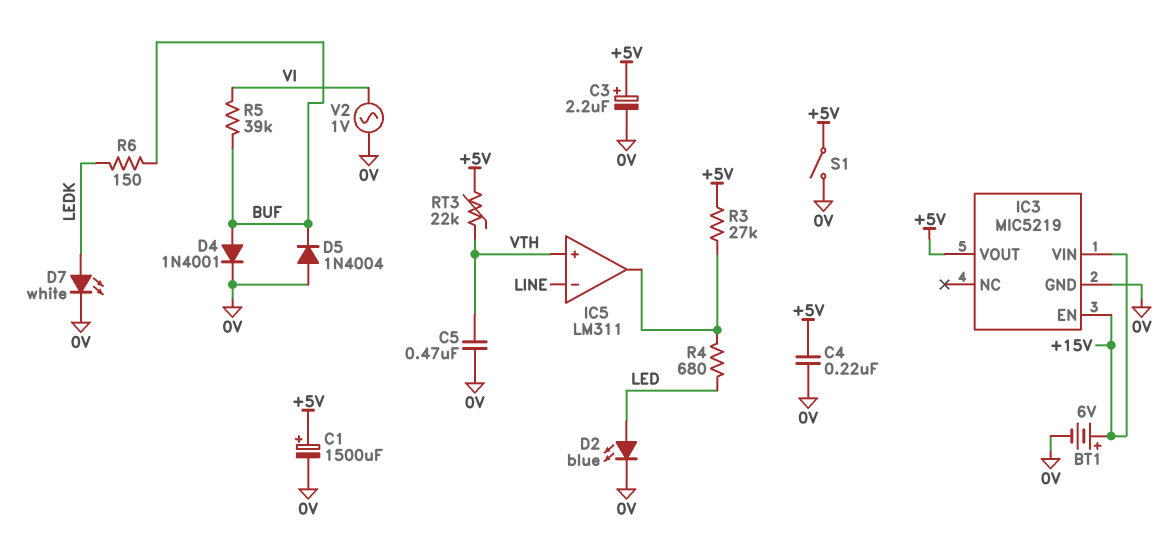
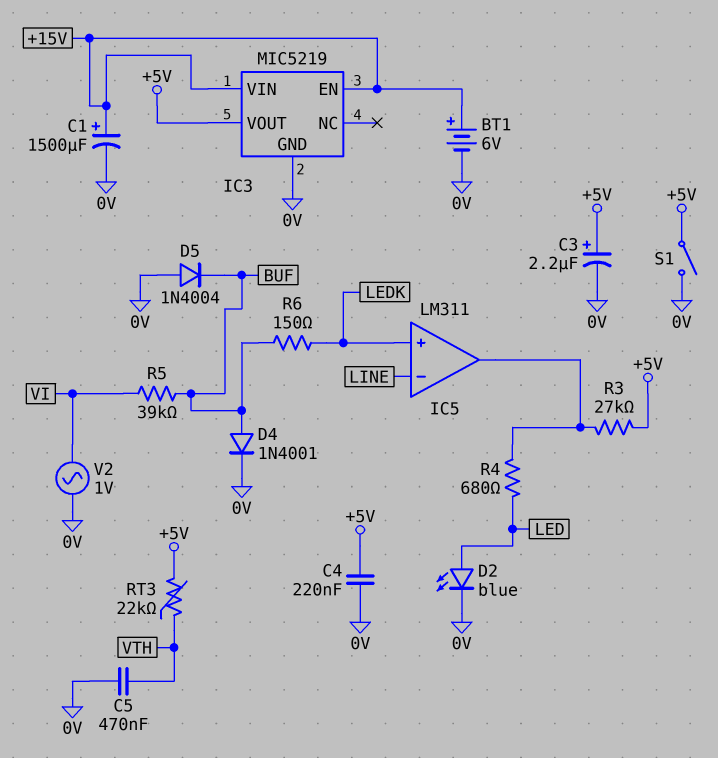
C1: 1500uF (plus +5V, minus 0V) -> 1500uF (plus +15V, minus 0V)
D7: LED white (A LEDK, K 0V) -> none
IC5 pin in+: VTH -> LEDK

